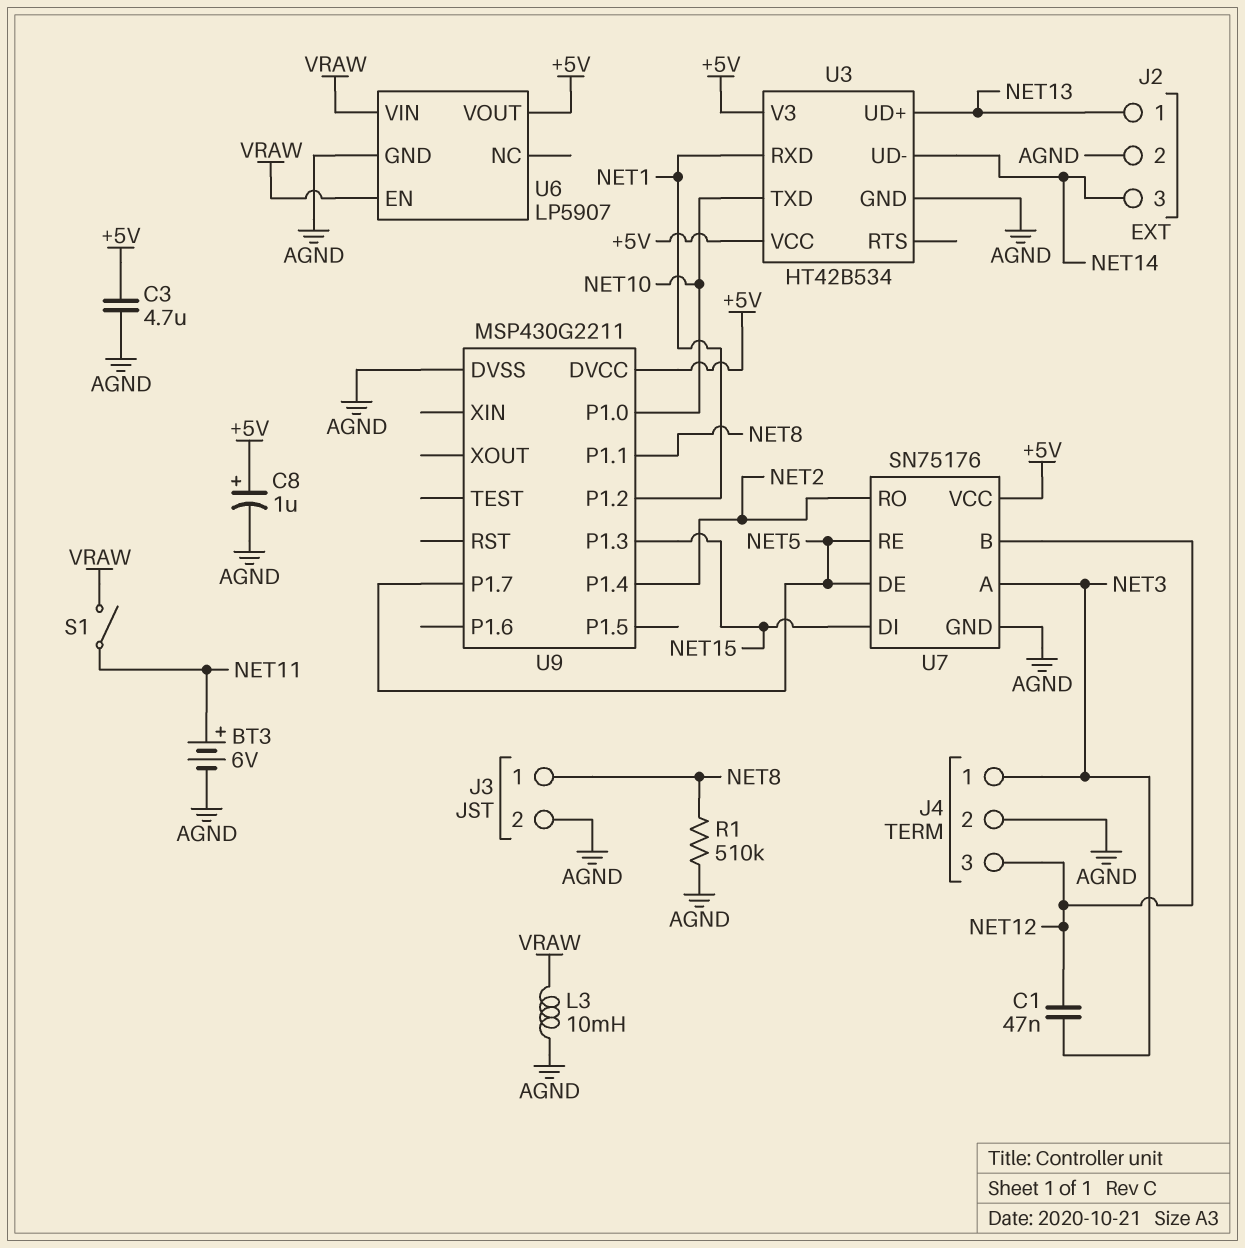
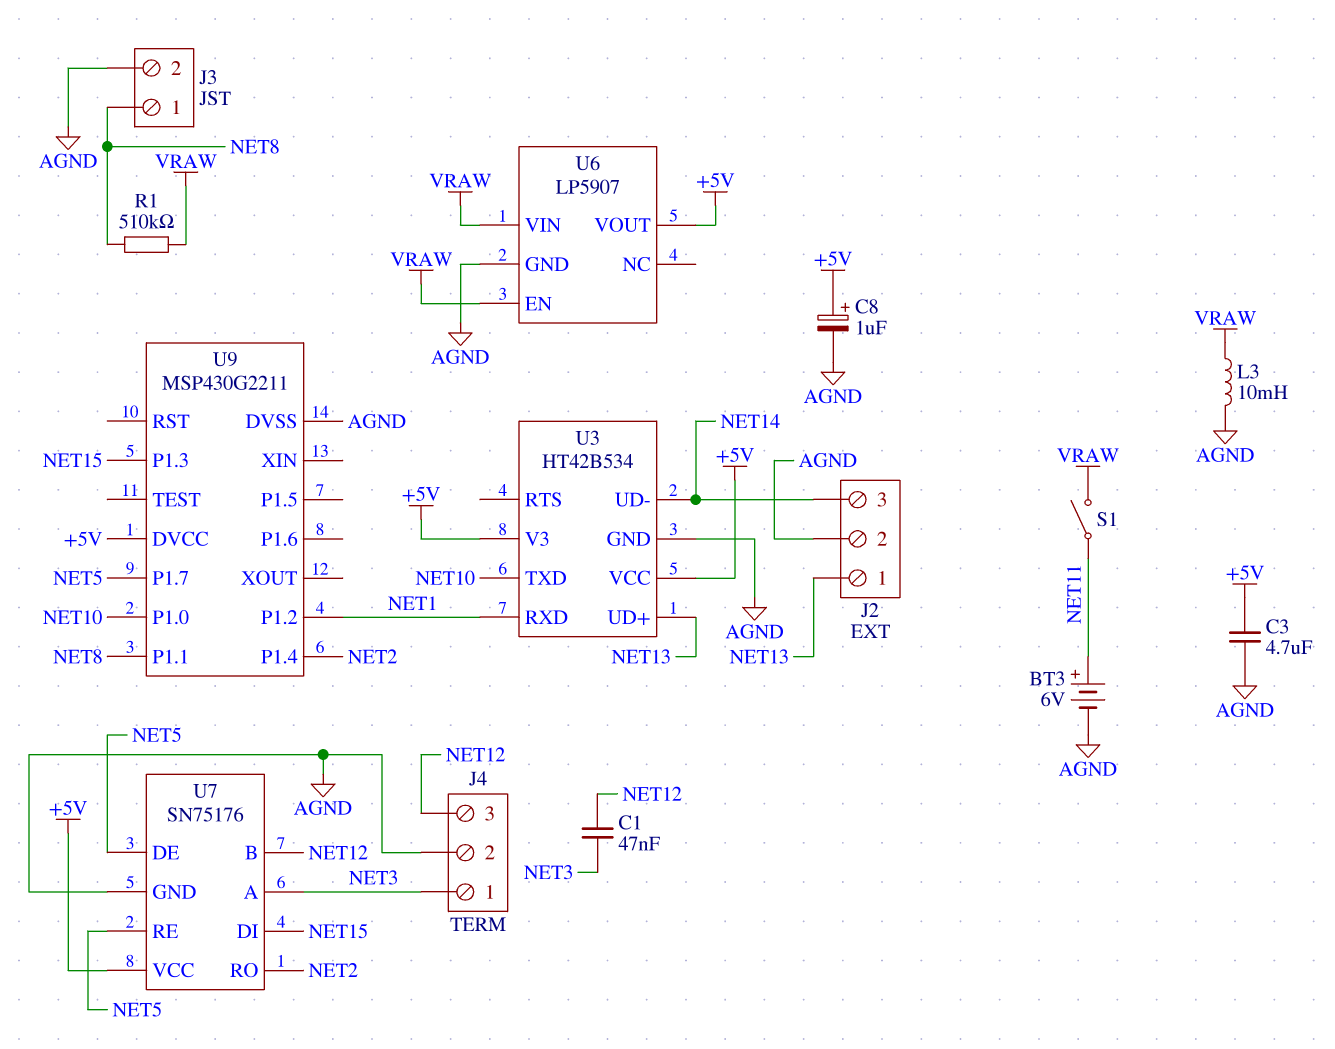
R1: 510k (AGND, NET8) -> 510k (NET8, VRAW)

